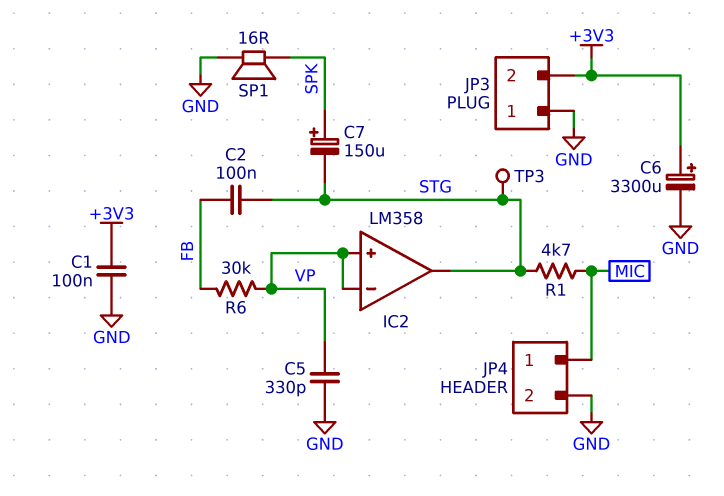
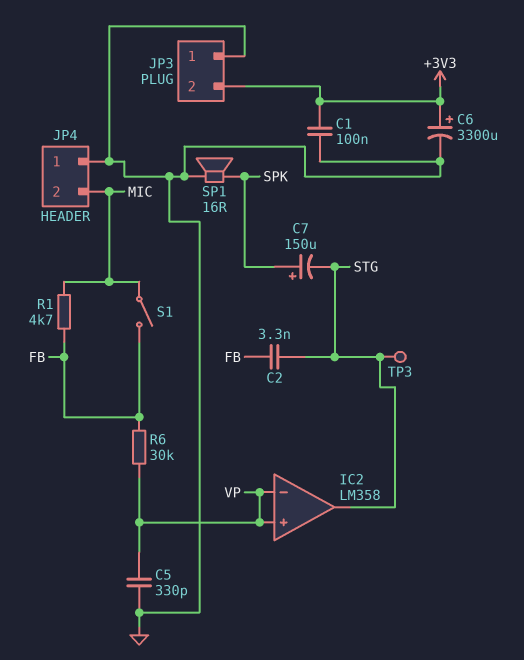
C2: 100nF (FB, STG) -> 3.3nF (FB, STG)
JP4 pin 1: MIC -> GND
JP4 pin 2: GND -> MIC
R1: 4.7k (MIC, STG) -> 4.7k (FB, MIC)
S1: none -> switch (FB, MIC)

